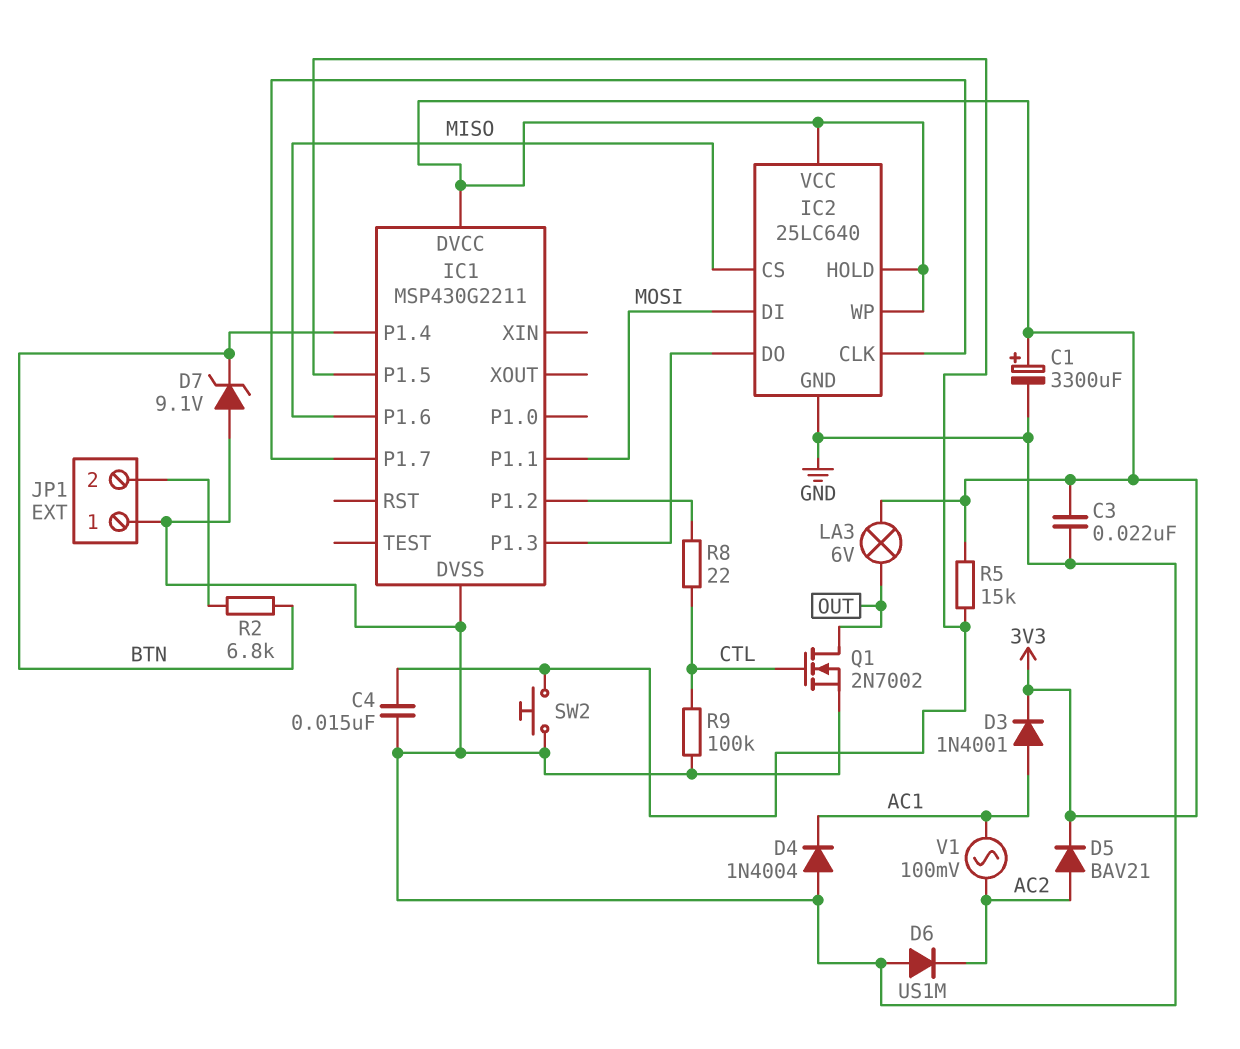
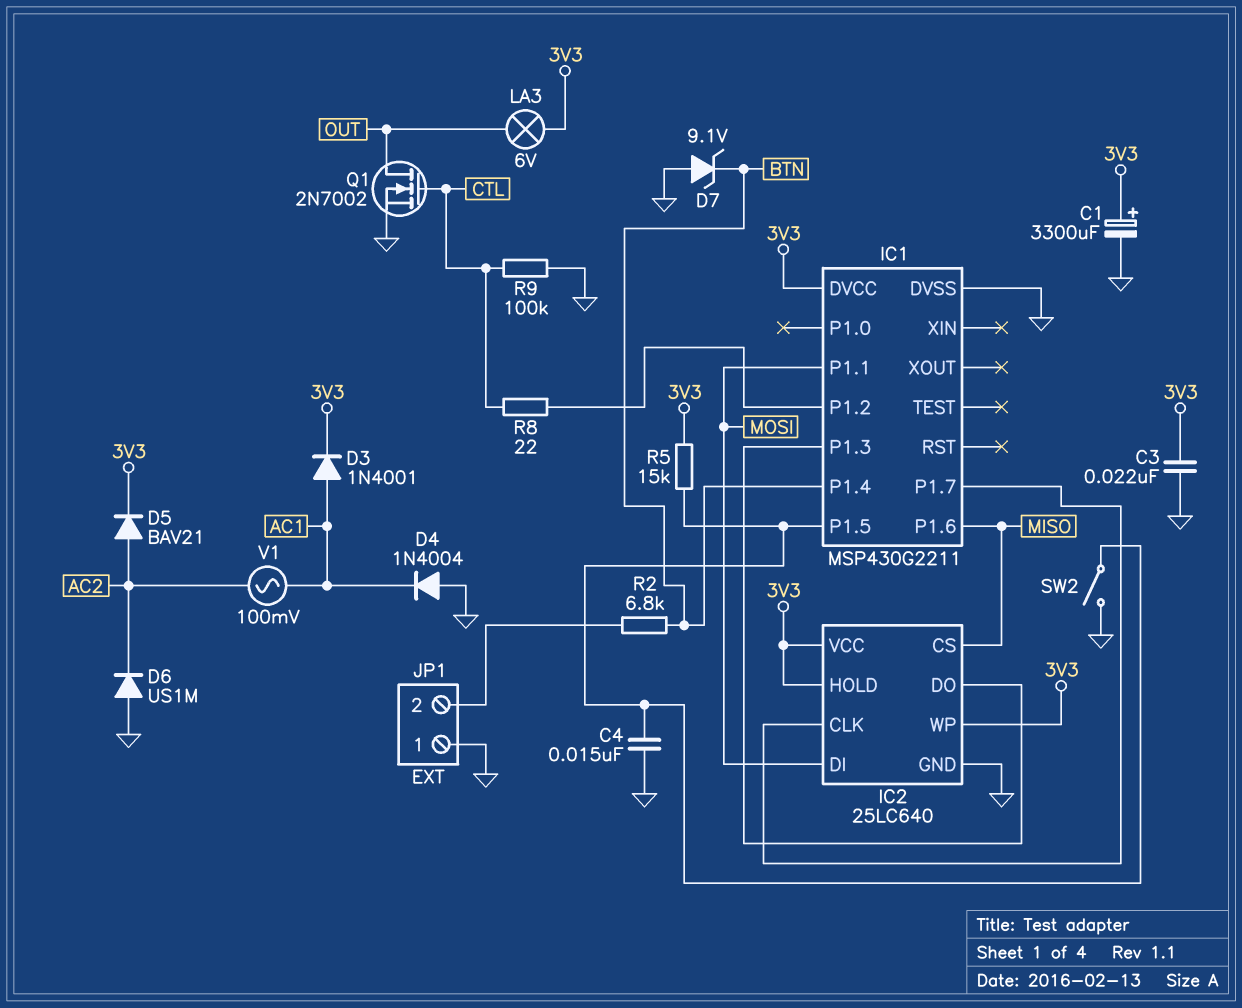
SW2: button (GND, IC1/P1.5) -> switch (GND, IC1/P1.5)

